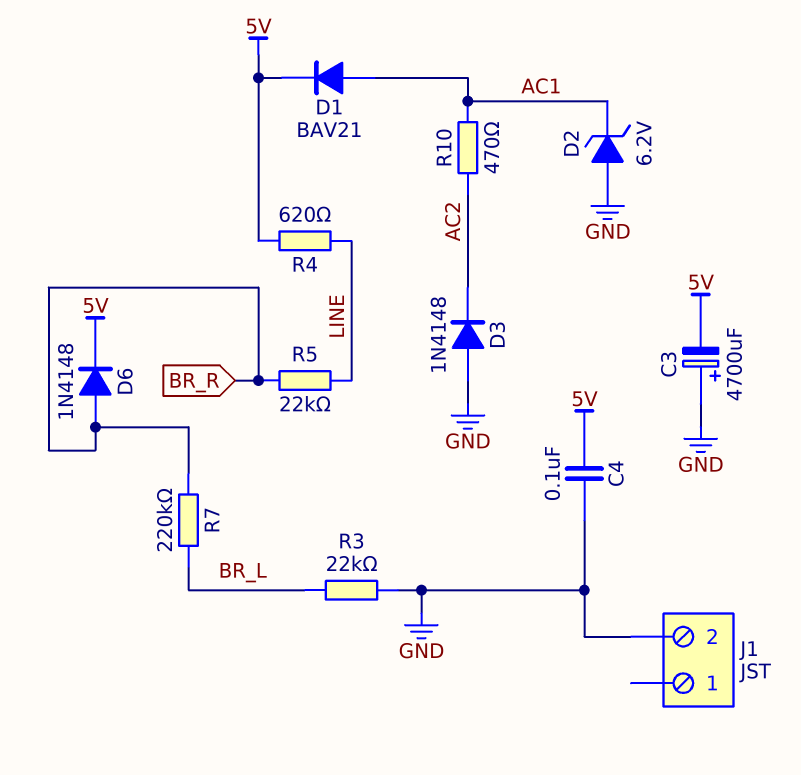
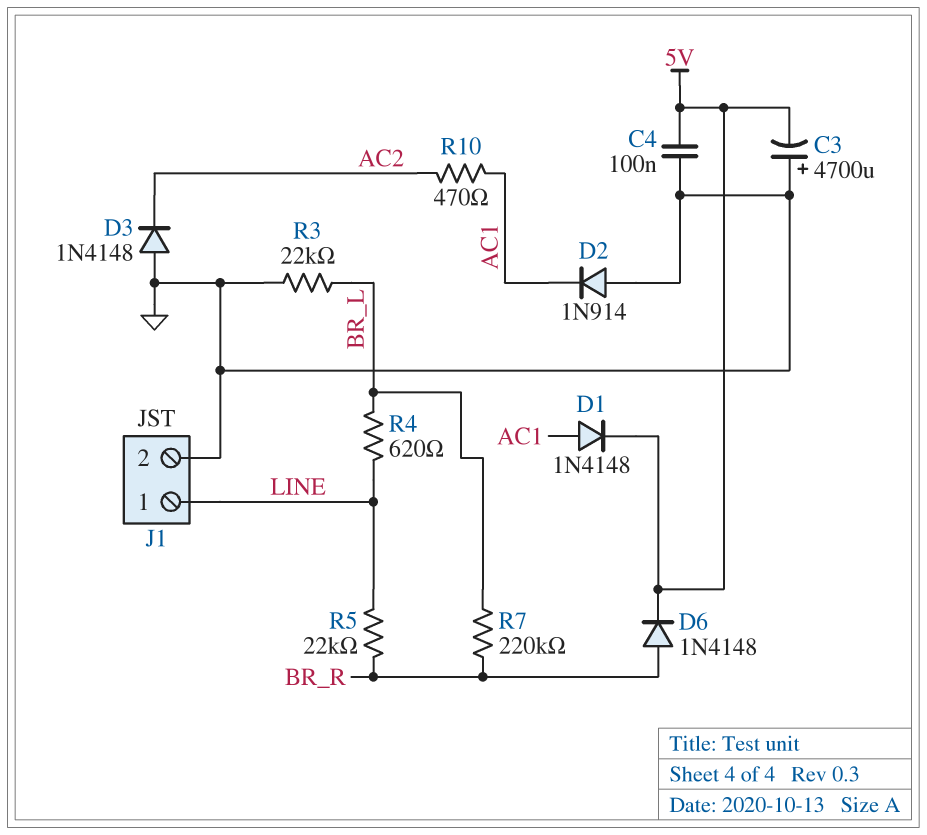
D1: diode BAV21 (A AC1, K 5V) -> diode 1N4148 (A AC1, K 5V)
D2: zener 6.2V (A GND, K AC1) -> diode 1N914 (A GND, K AC1)
J1 pin 1: none -> LINE
R4: 620 (5V, LINE) -> 620 (BR_L, LINE)

